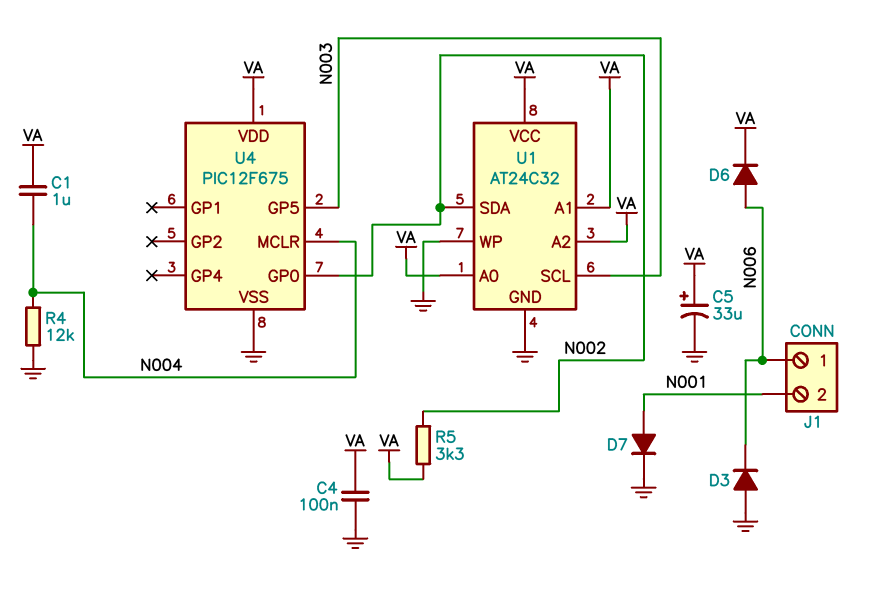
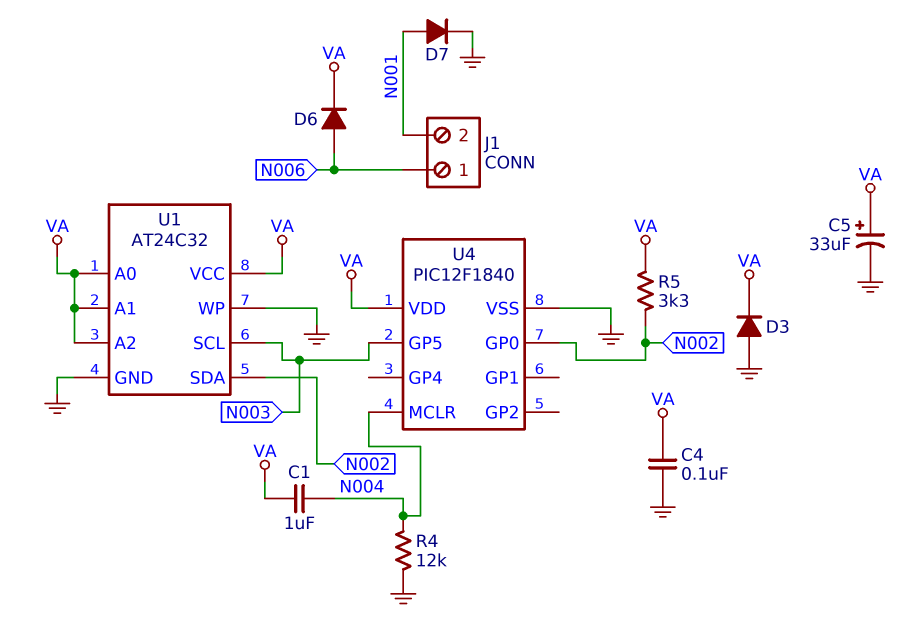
D3: diode (A GND, K N006) -> diode (A GND, K VA)
U4: PIC12F675 -> PIC12F1840

